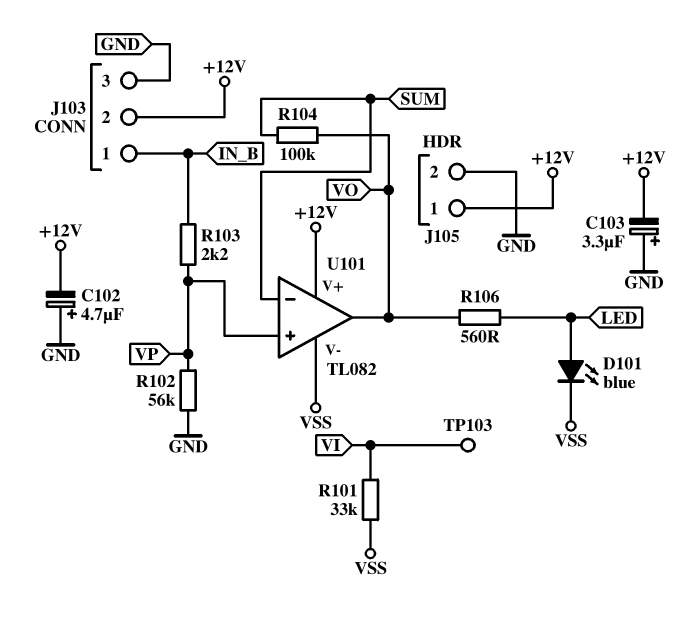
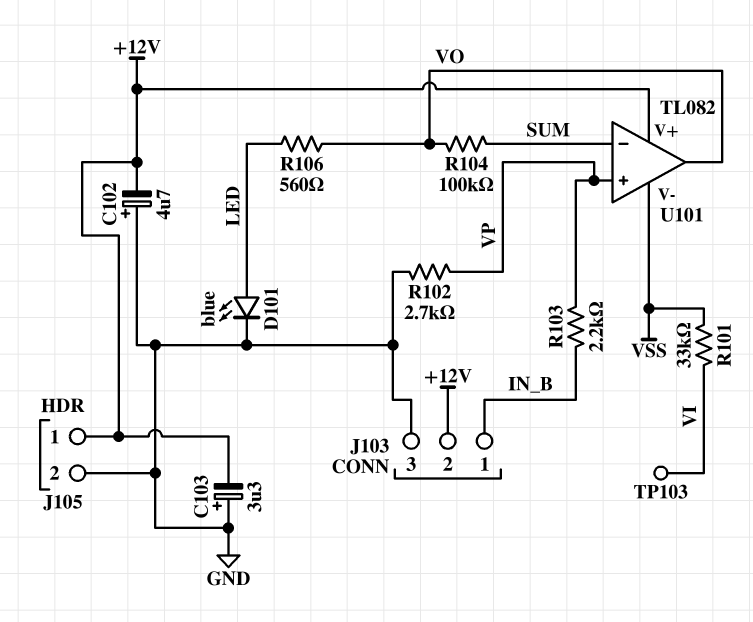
D101: LED blue (A LED, K VSS) -> LED blue (A LED, K GND)
R102: 56k (GND, VP) -> 2.7k (GND, VP)

